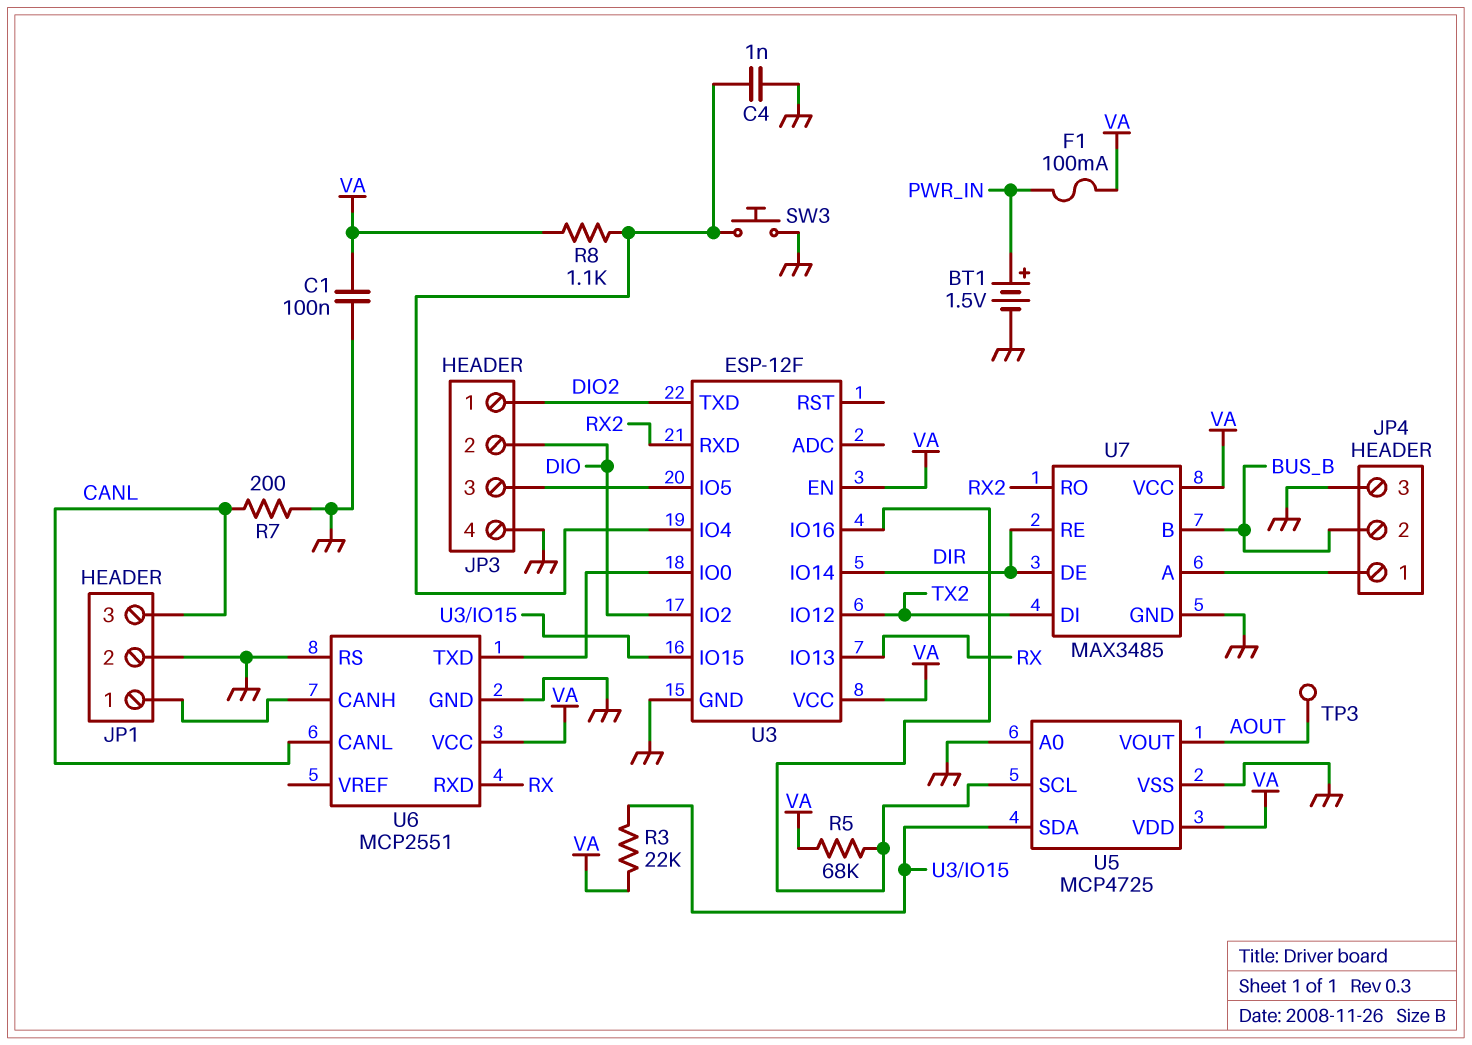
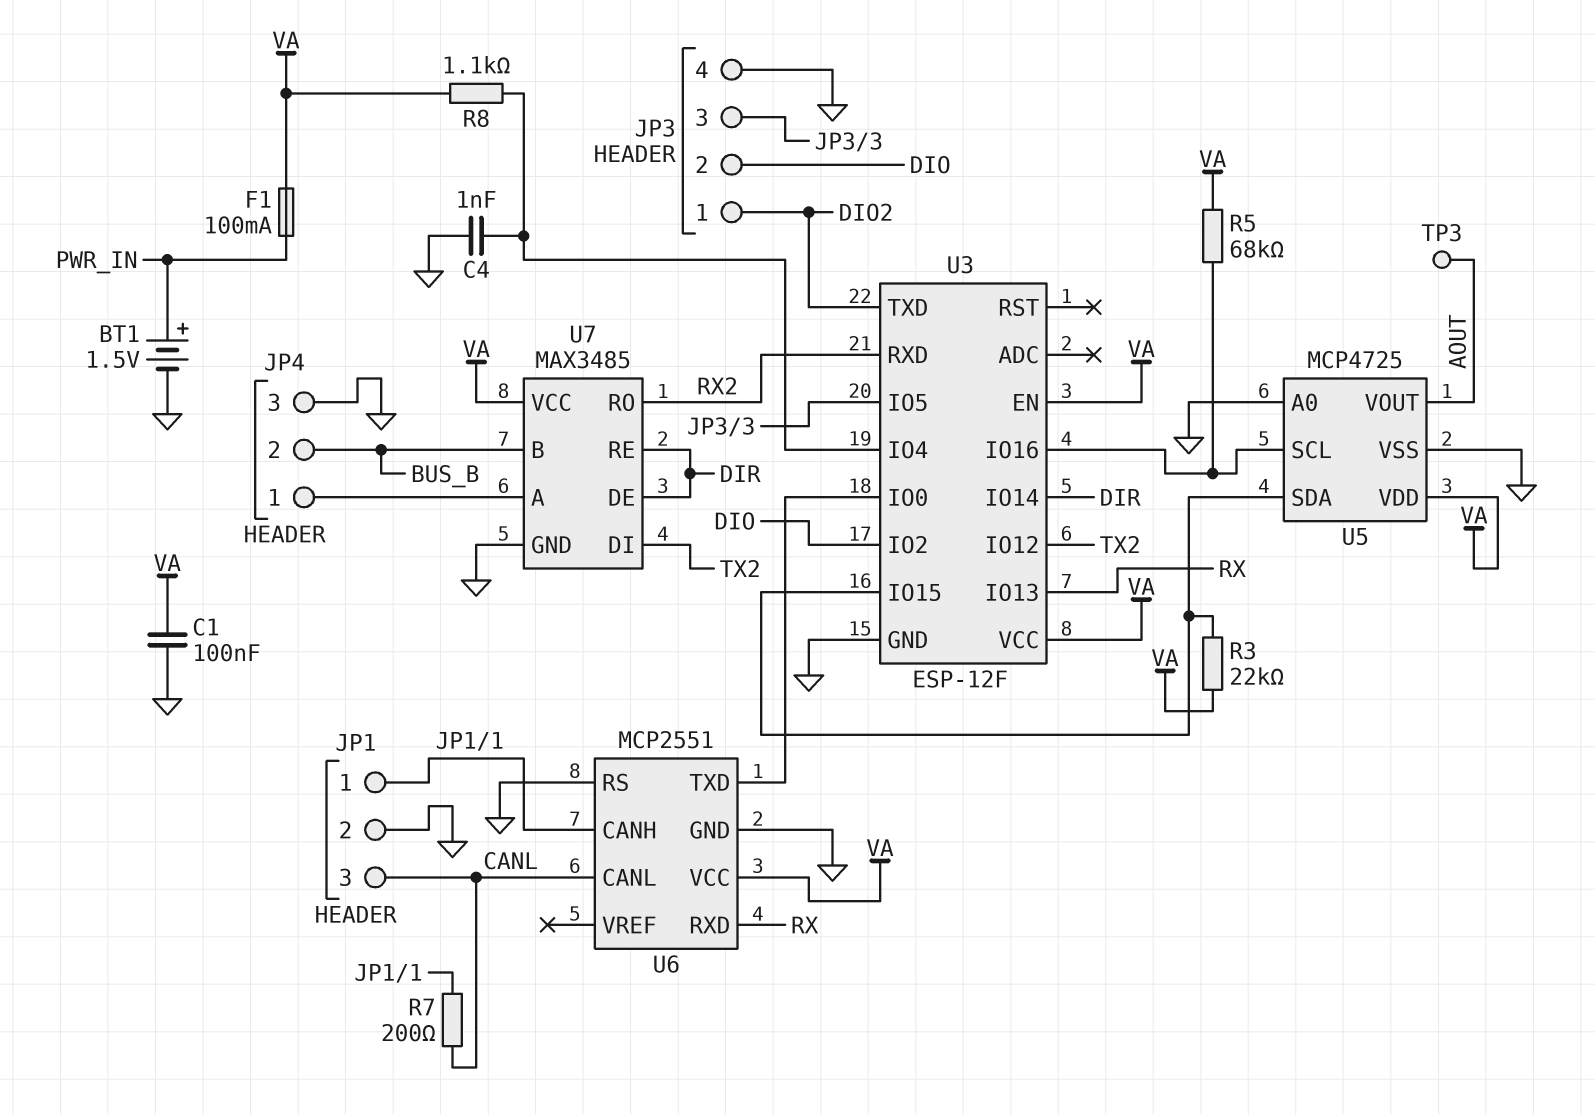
R7: 200 (CANL, GND) -> 200 (CANL, JP1/1)
SW3: button (GND, U3/IO4) -> none

